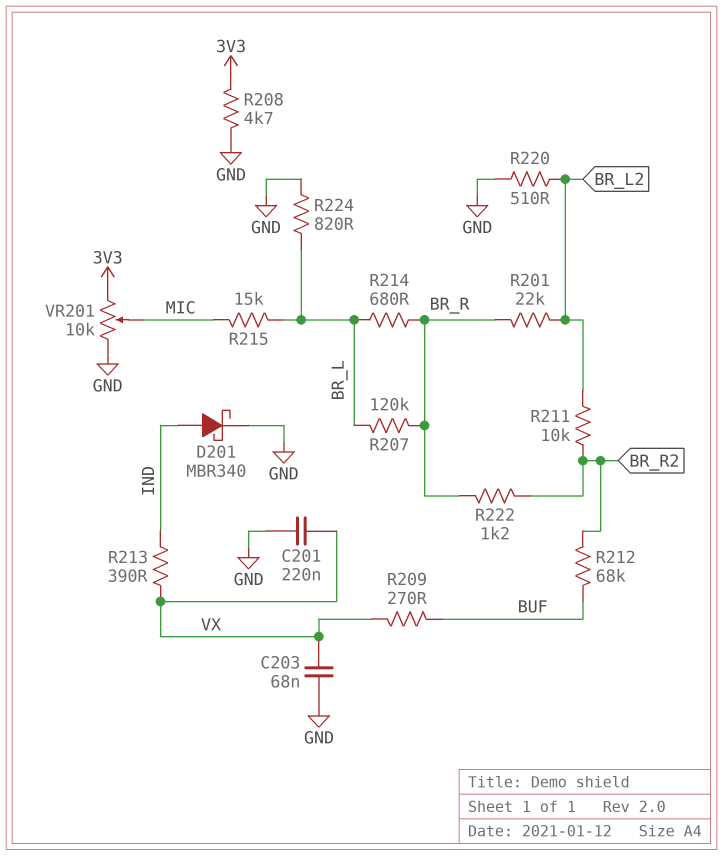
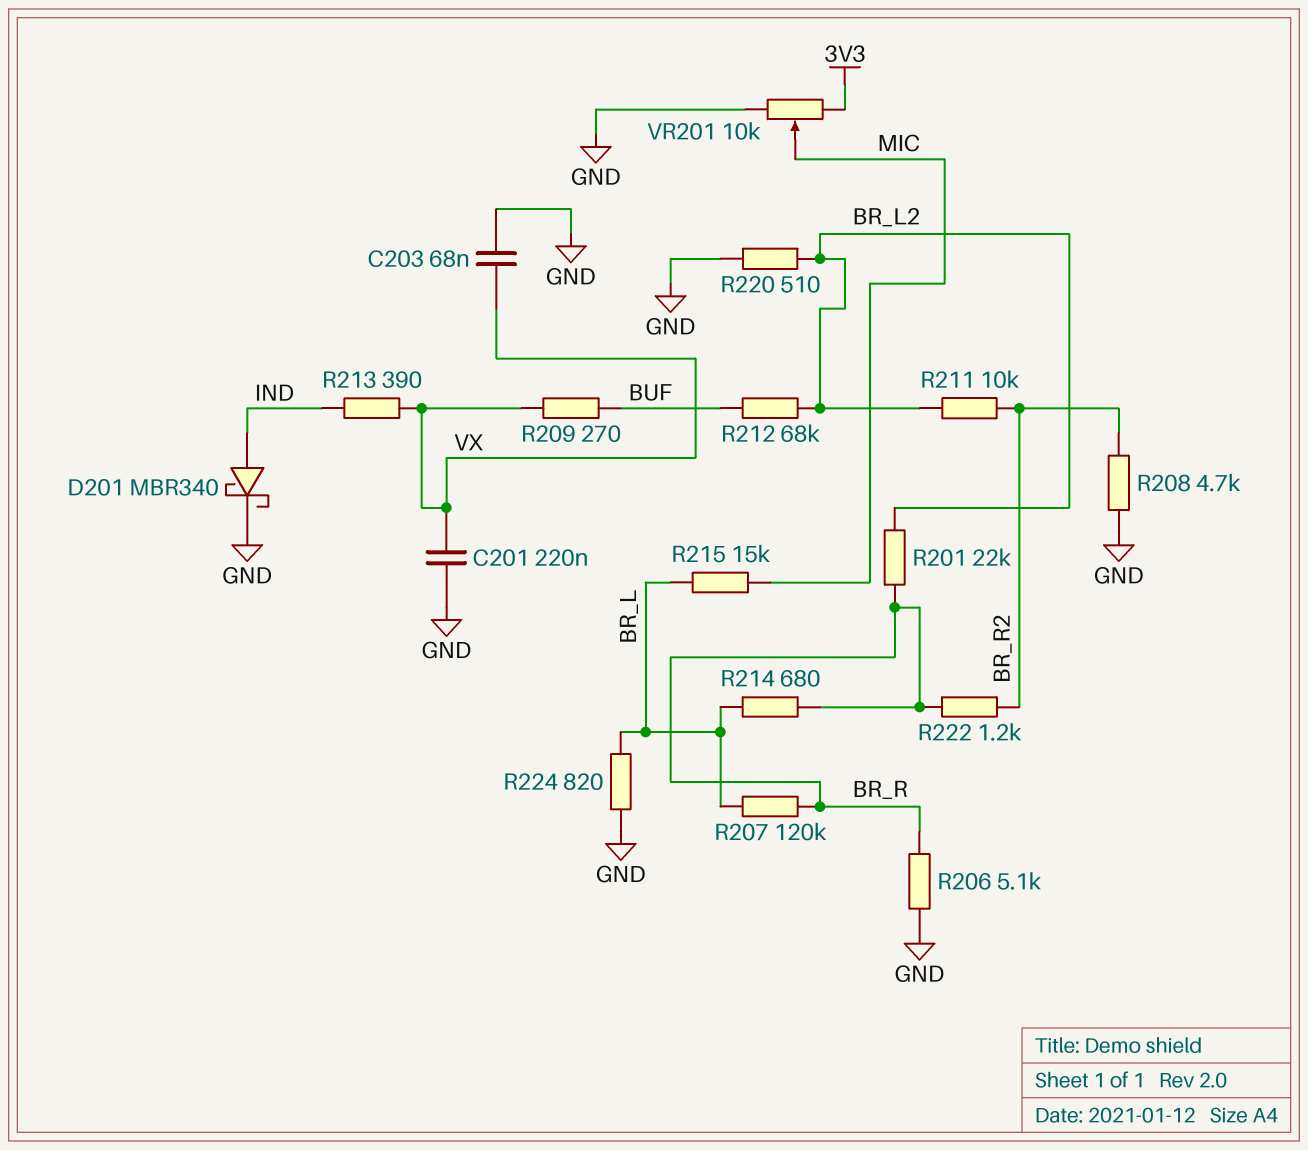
R206: none -> 5.1k (BR_R, GND)
R208: 4.7k (3V3, GND) -> 4.7k (BR_R2, GND)
R212: 68k (BR_R2, BUF) -> 68k (BR_L2, BUF)

